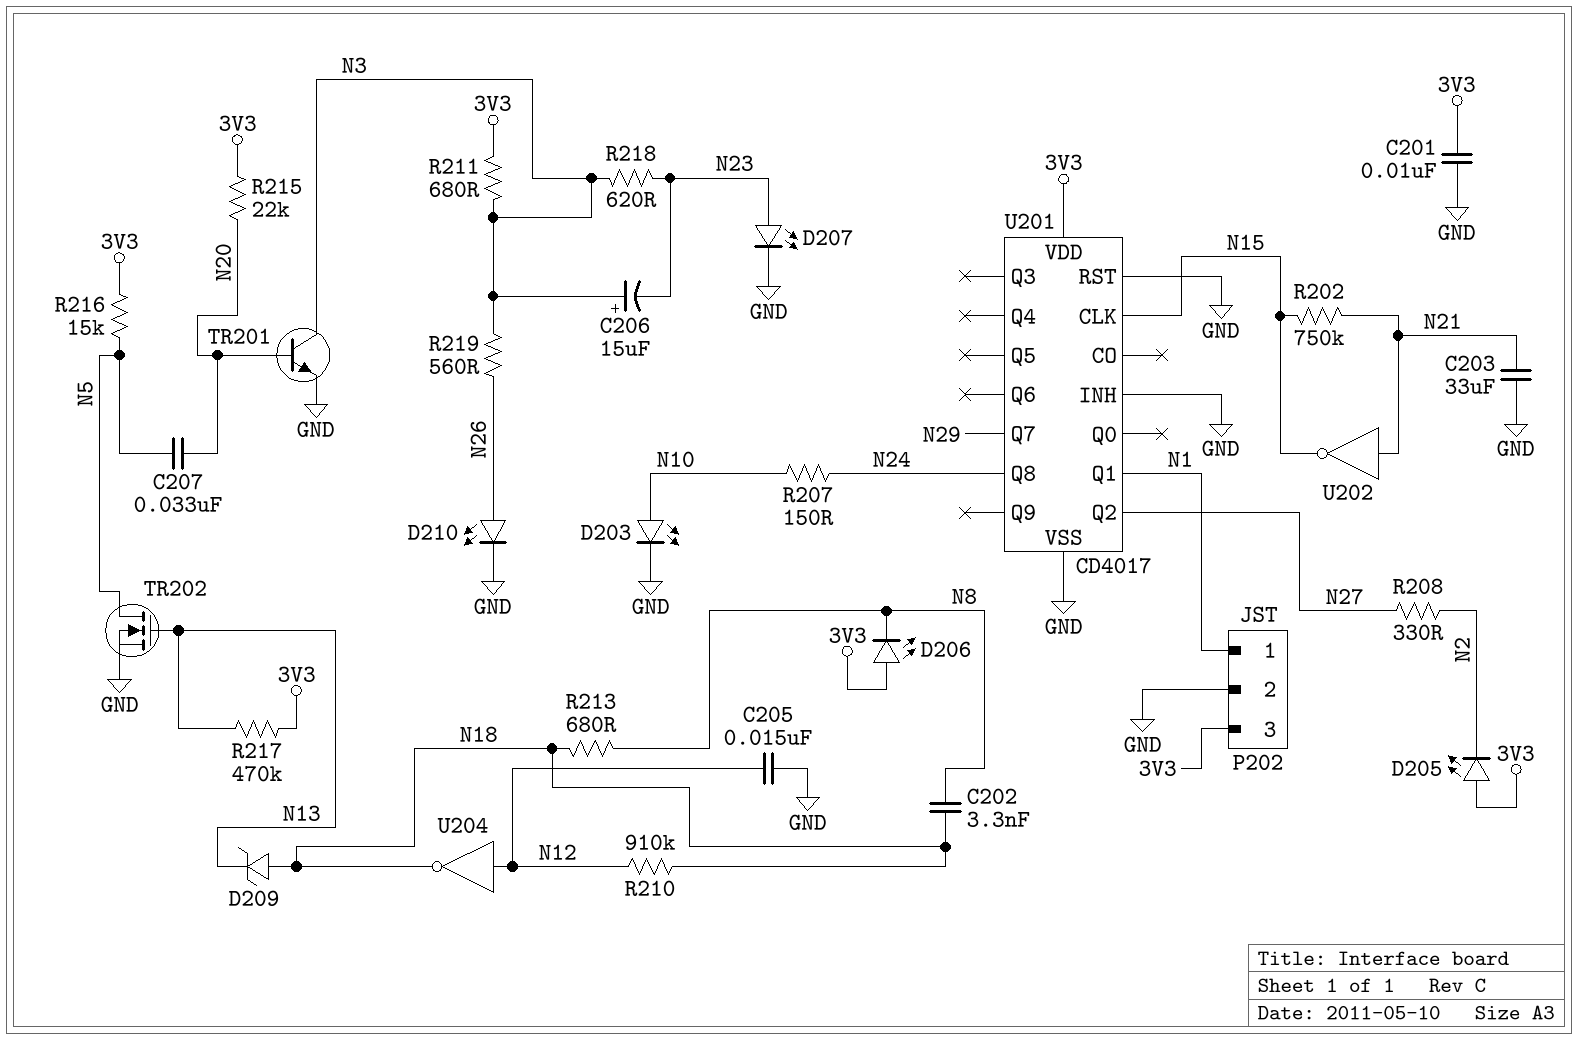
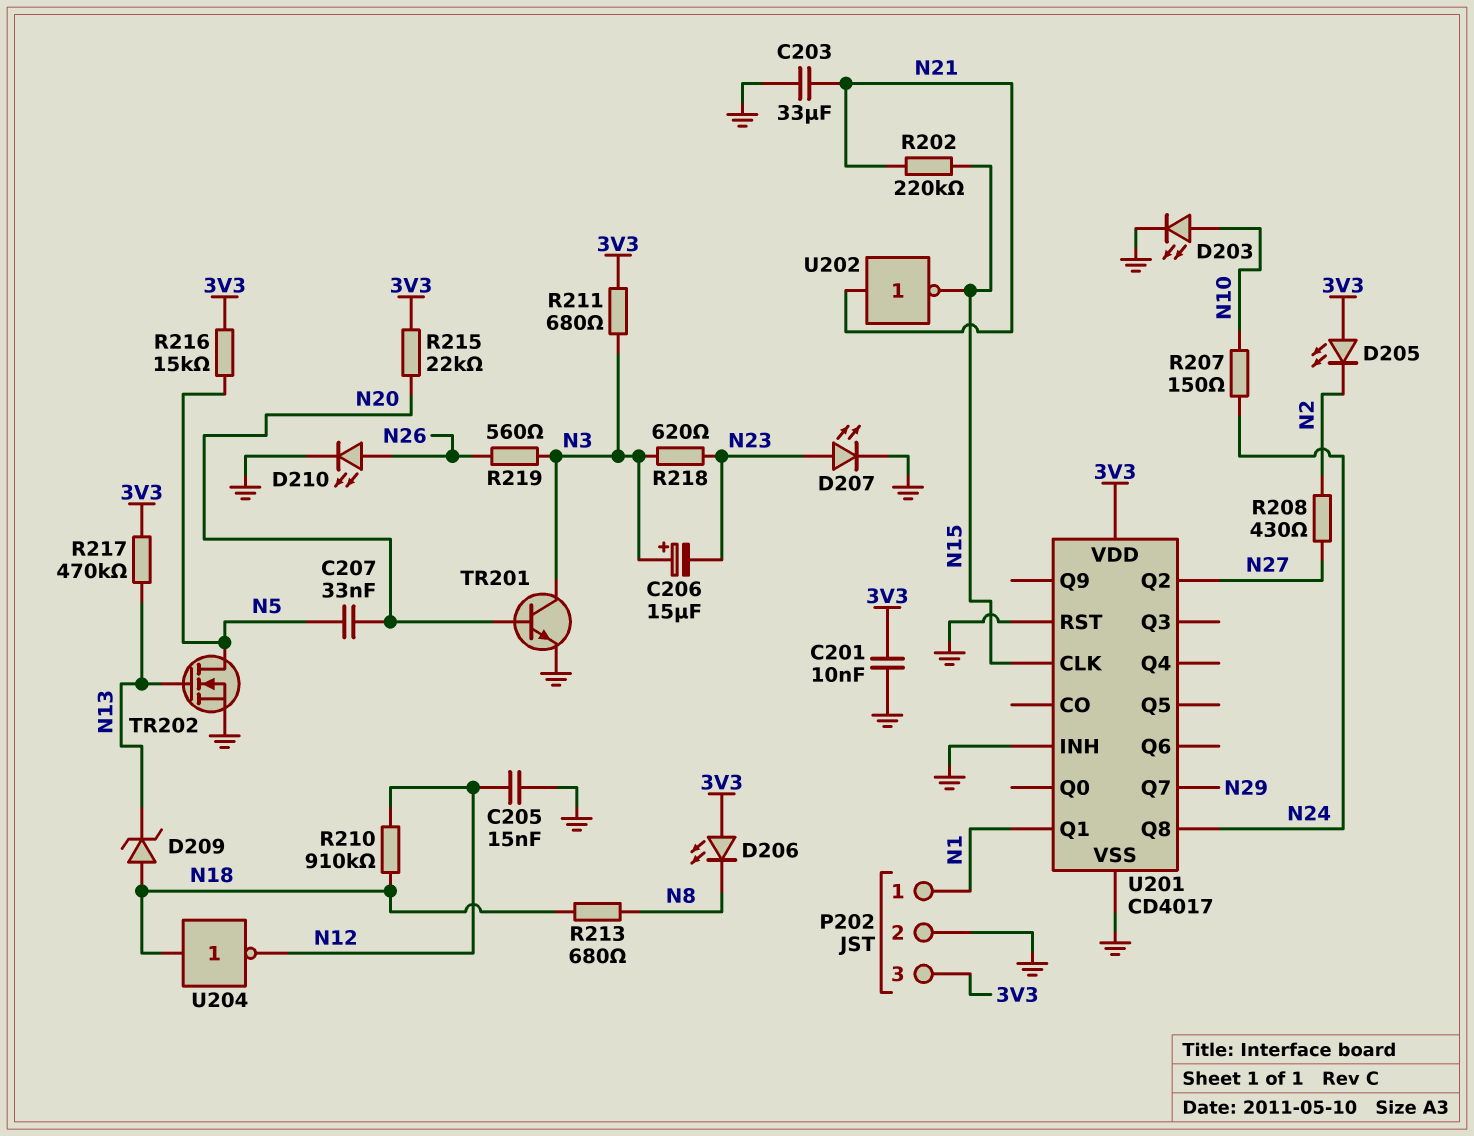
C202: 3.3nF (N8, N18) -> none
R202: 750k (N15, N21) -> 220k (N15, N21)
R208: 330 (N2, N27) -> 430 (N2, N27)
U204: NOT (in N12, out N18) -> NOT (in N18, out N12)

